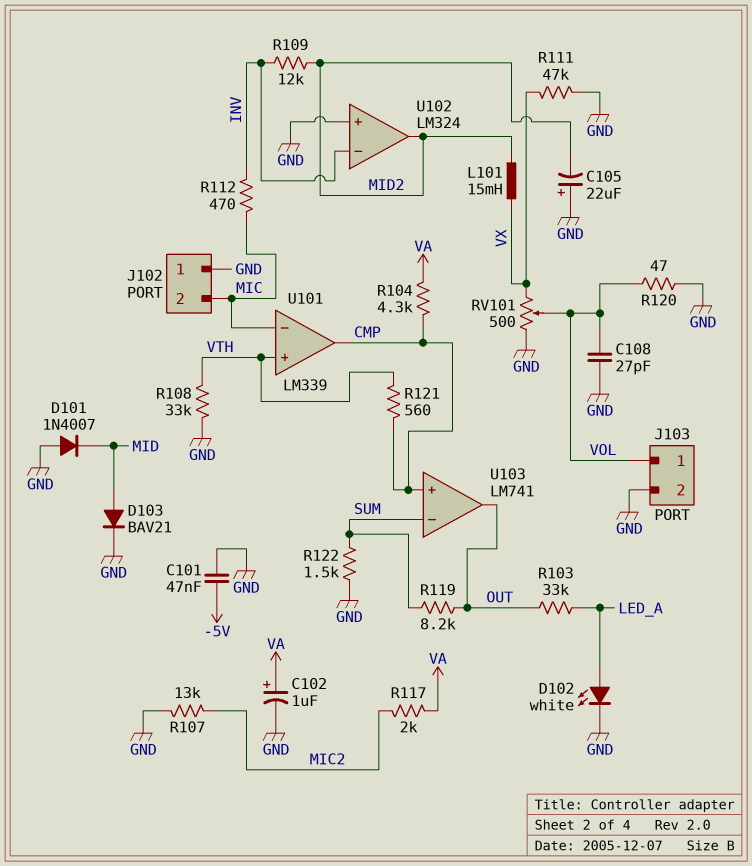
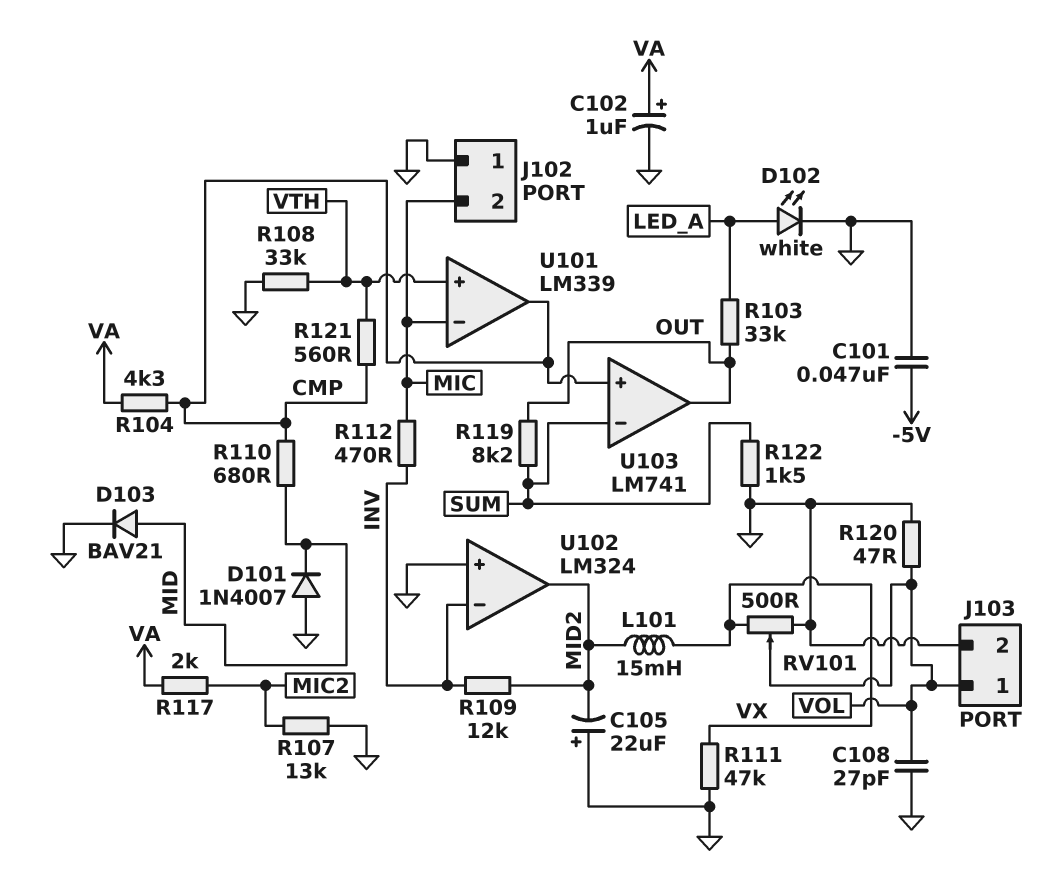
R110: none -> 680 (CMP, MID)

